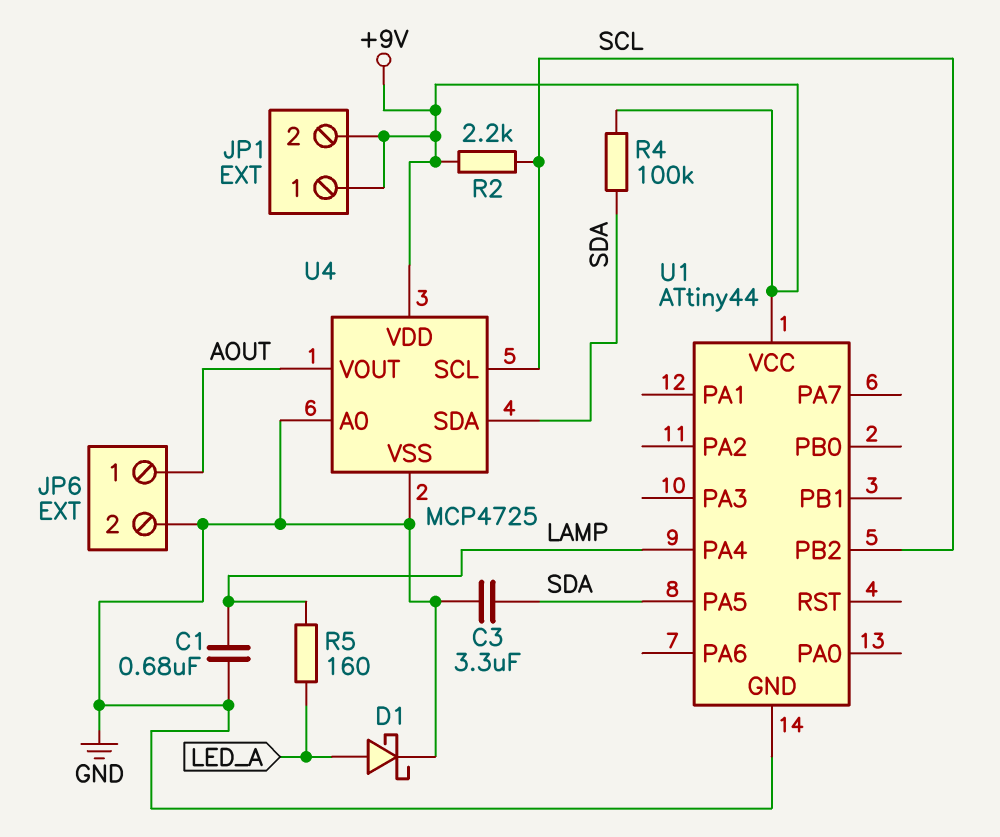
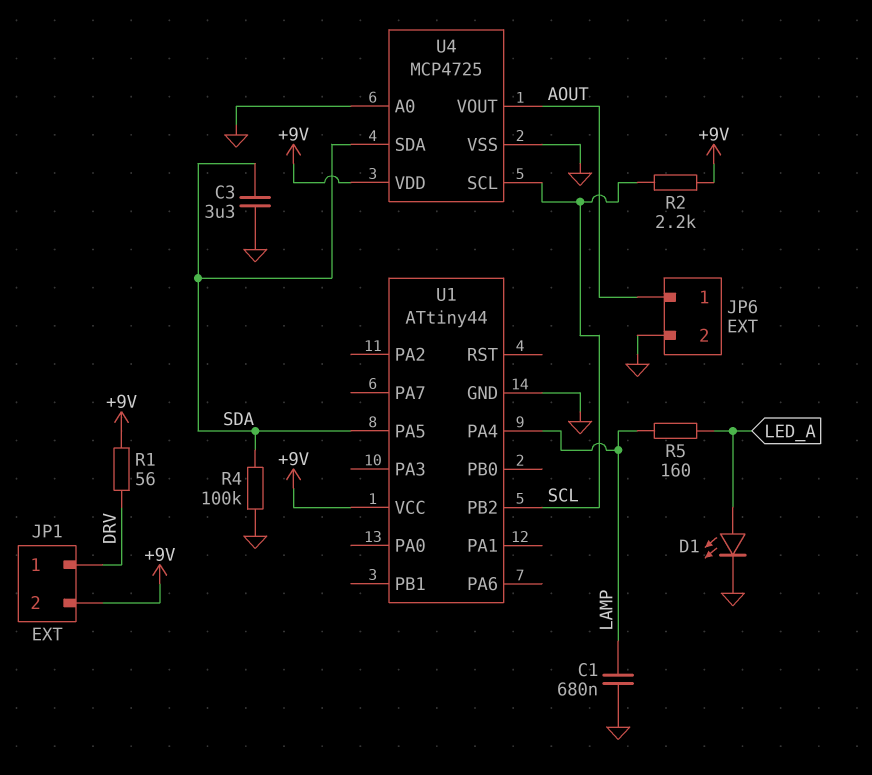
D1: schottky (A LED_A, K GND) -> LED (A LED_A, K GND)
JP1 pin 1: +9V -> DRV
R1: none -> 56 (+9V, DRV)
R4: 100k (+9V, SDA) -> 100k (GND, SDA)

